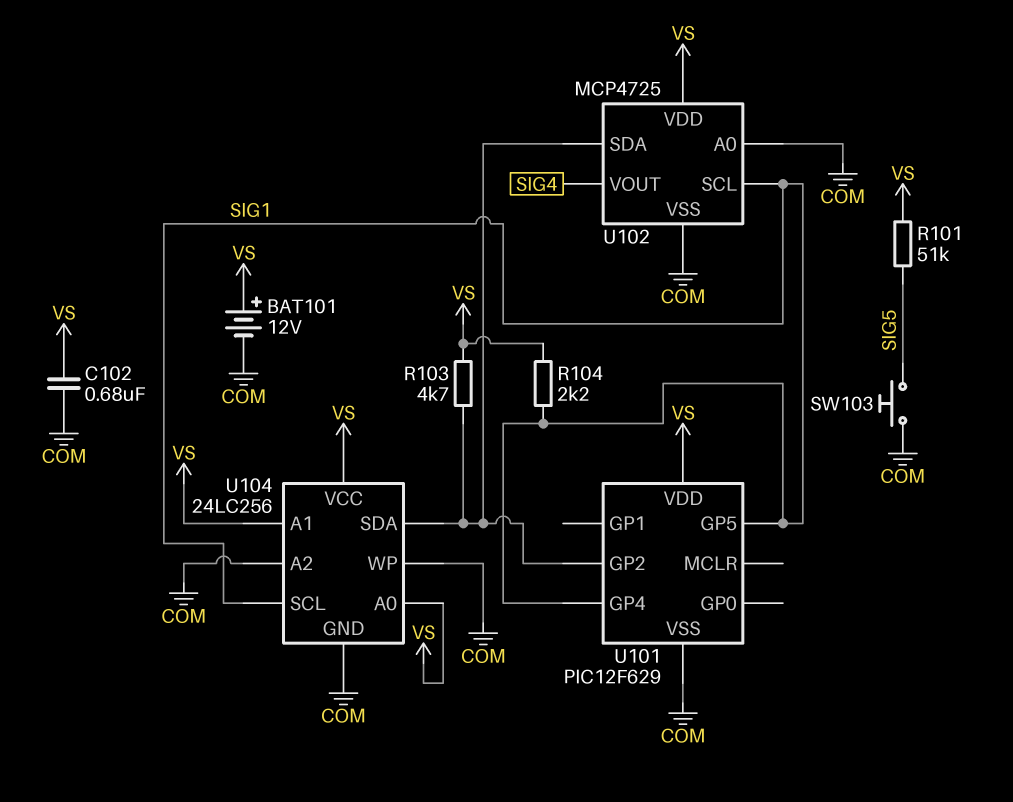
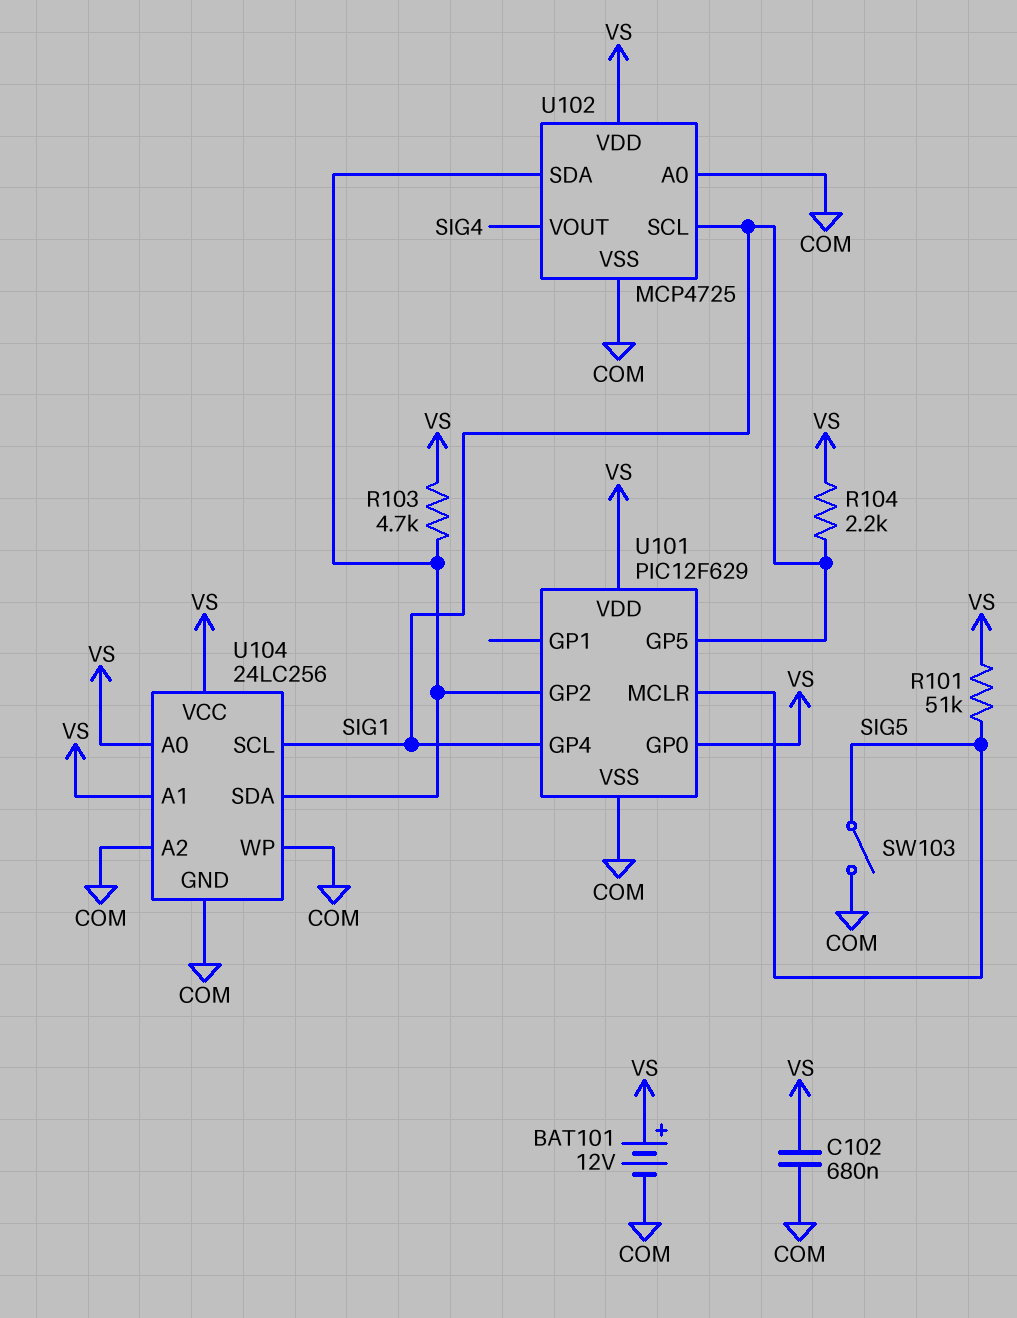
SW103: button (COM, SIG5) -> switch (COM, SIG5)
U101 pin GP0: none -> VS
U101 pin MCLR: none -> SIG5

